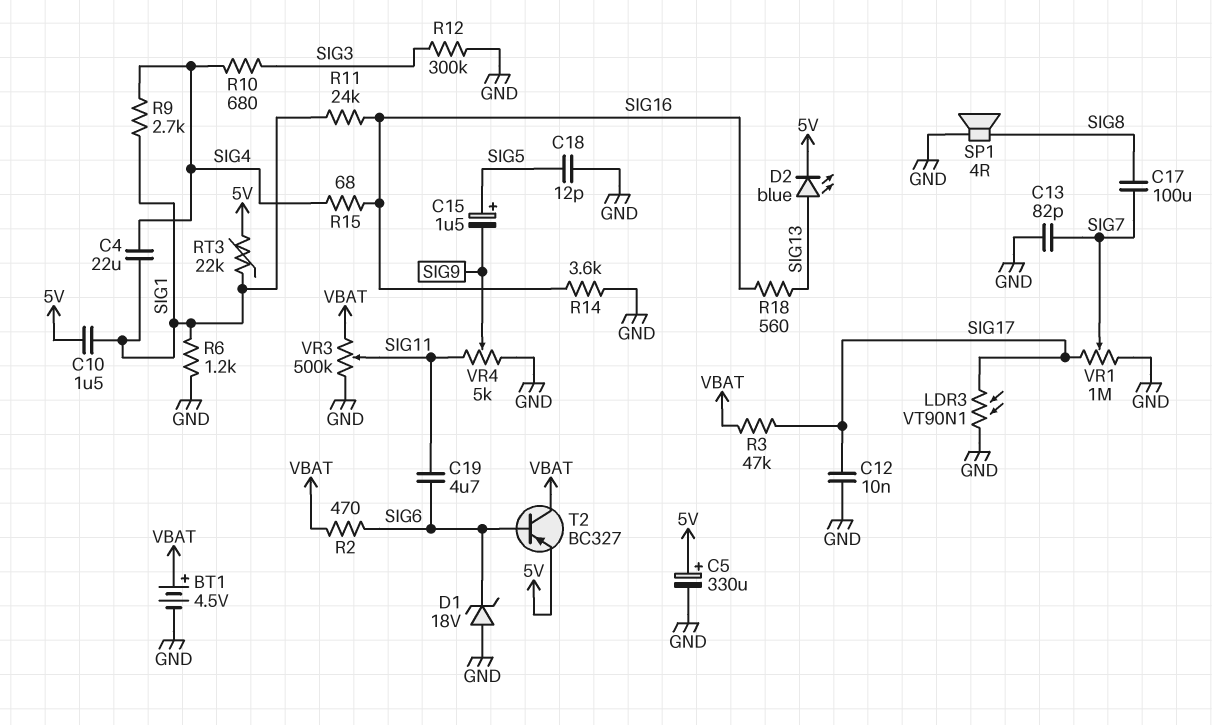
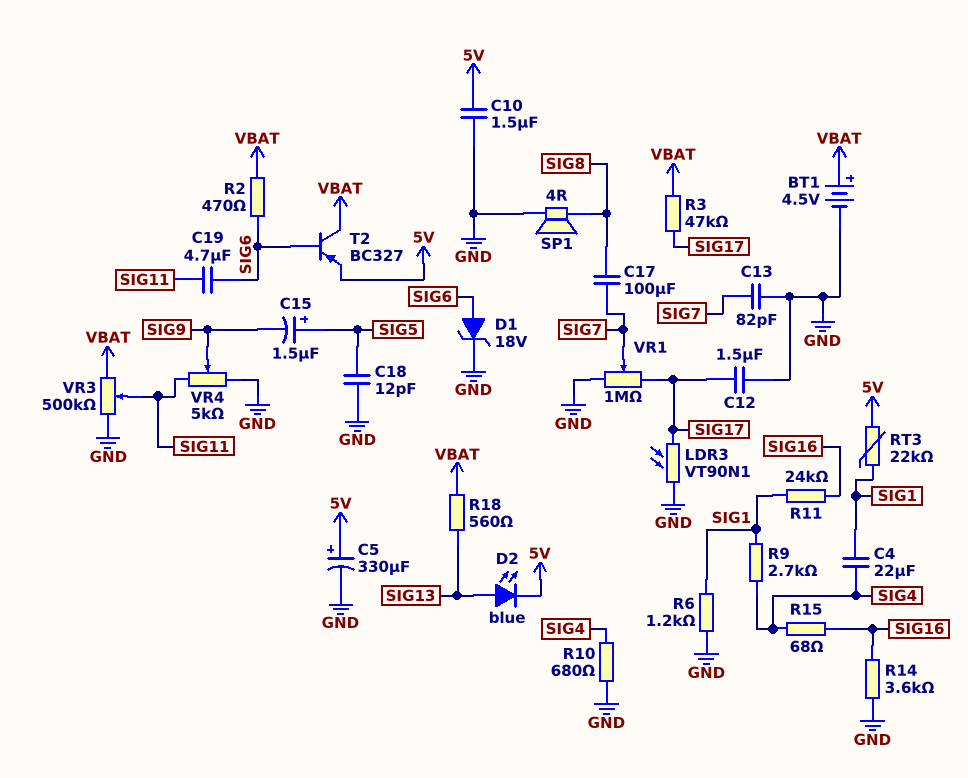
C10: 1.5uF (5V, SIG1) -> 1.5uF (5V, GND)
C12: 10nF (GND, SIG17) -> 1.5uF (GND, SIG17)
D1: zener 18V (A GND, K SIG6) -> zener 18V (A SIG6, K GND)
R10: 680 (SIG3, SIG4) -> 680 (GND, SIG4)
R12: 300k (GND, SIG3) -> none
R18: 560 (SIG13, SIG16) -> 560 (SIG13, VBAT)

